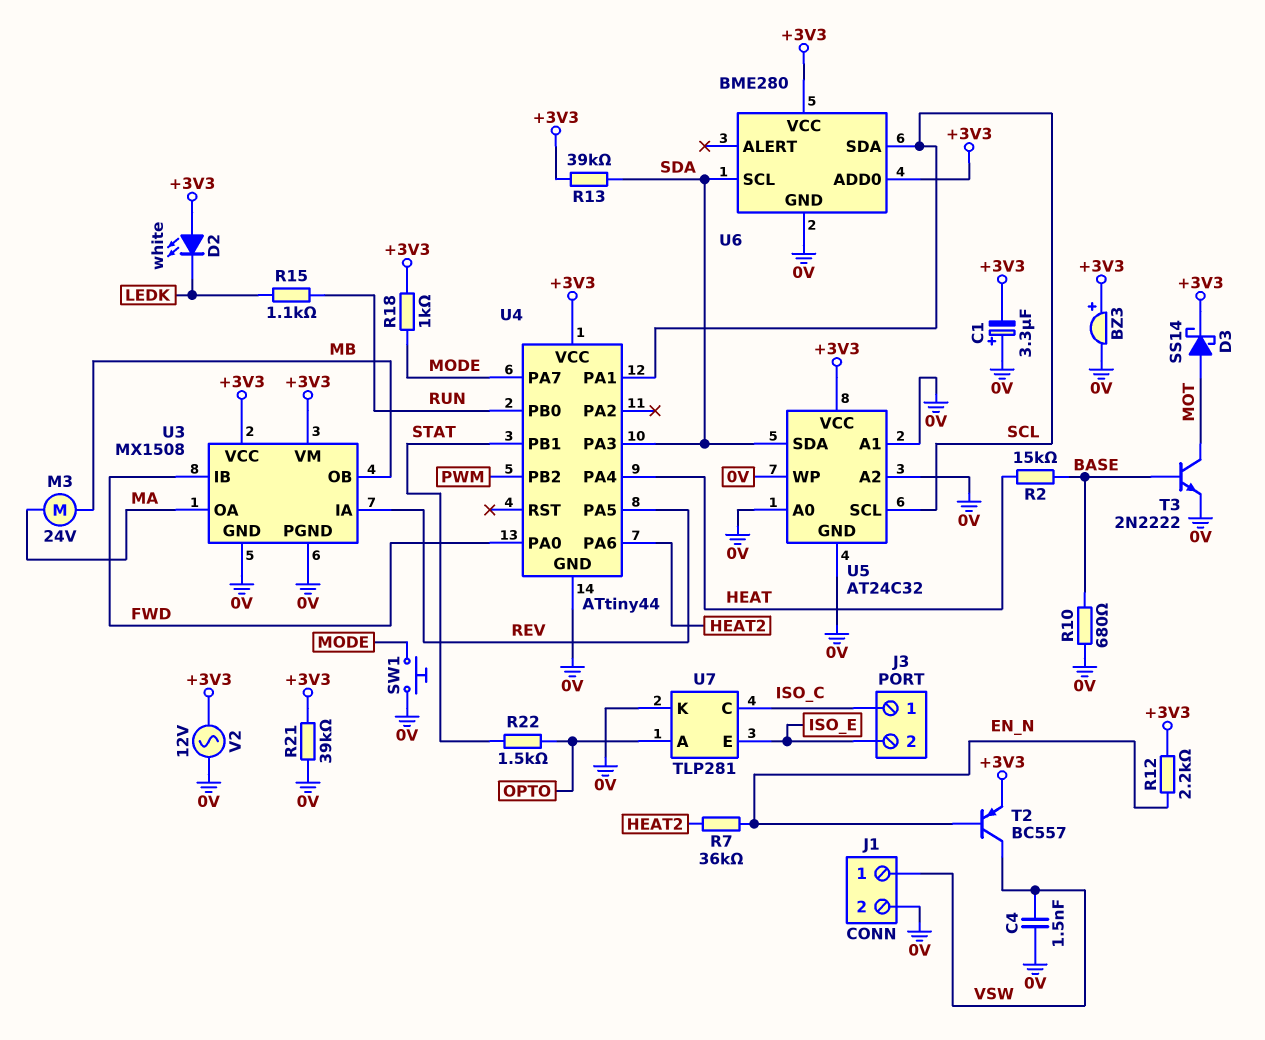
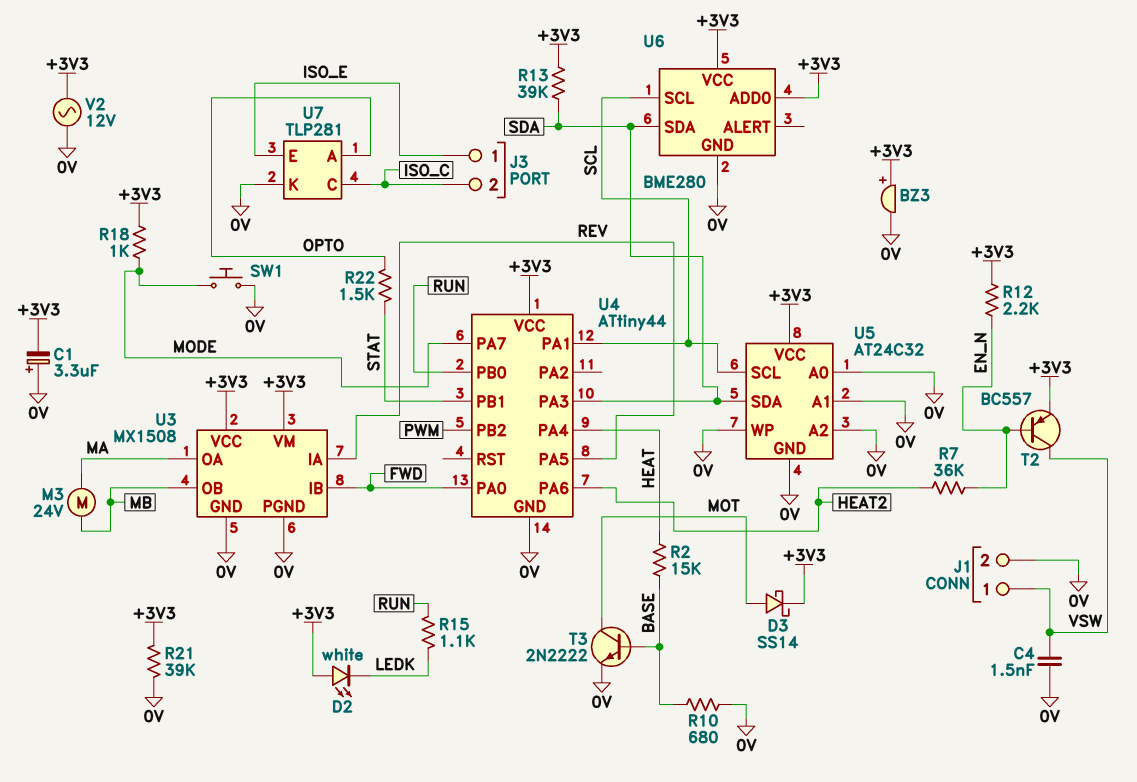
J3 pin 1: ISO_C -> ISO_E
J3 pin 2: ISO_E -> ISO_C
U6 pin SCL: SDA -> SCL
U6 pin SDA: SCL -> SDA

